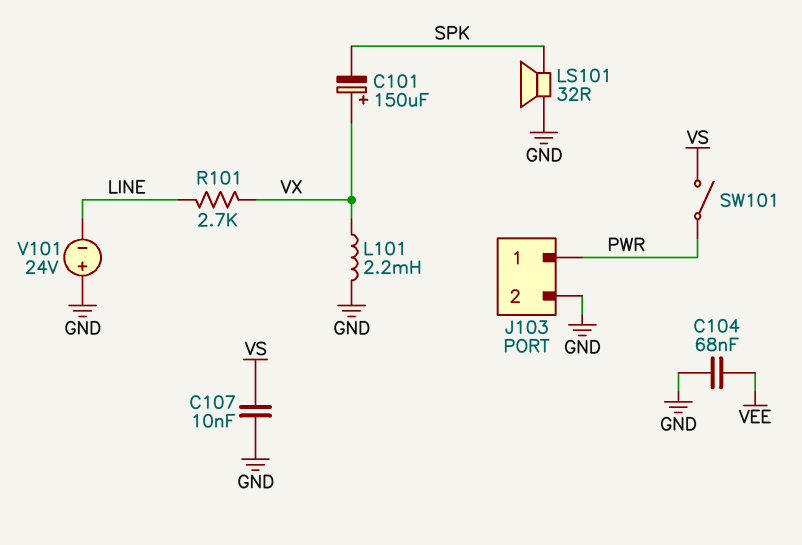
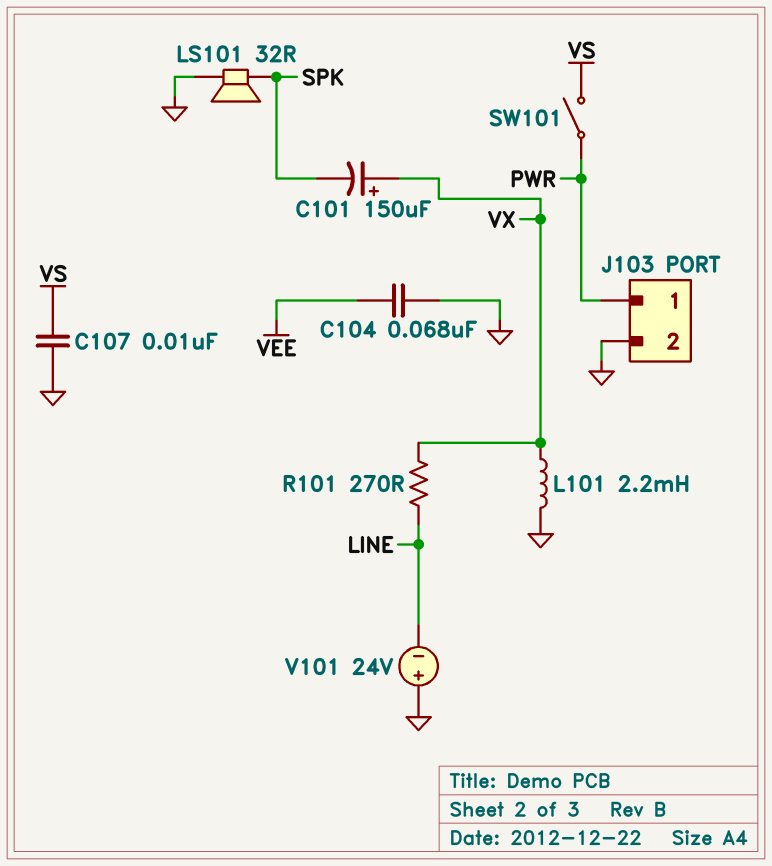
R101: 2.7k (LINE, VX) -> 270 (LINE, VX)

